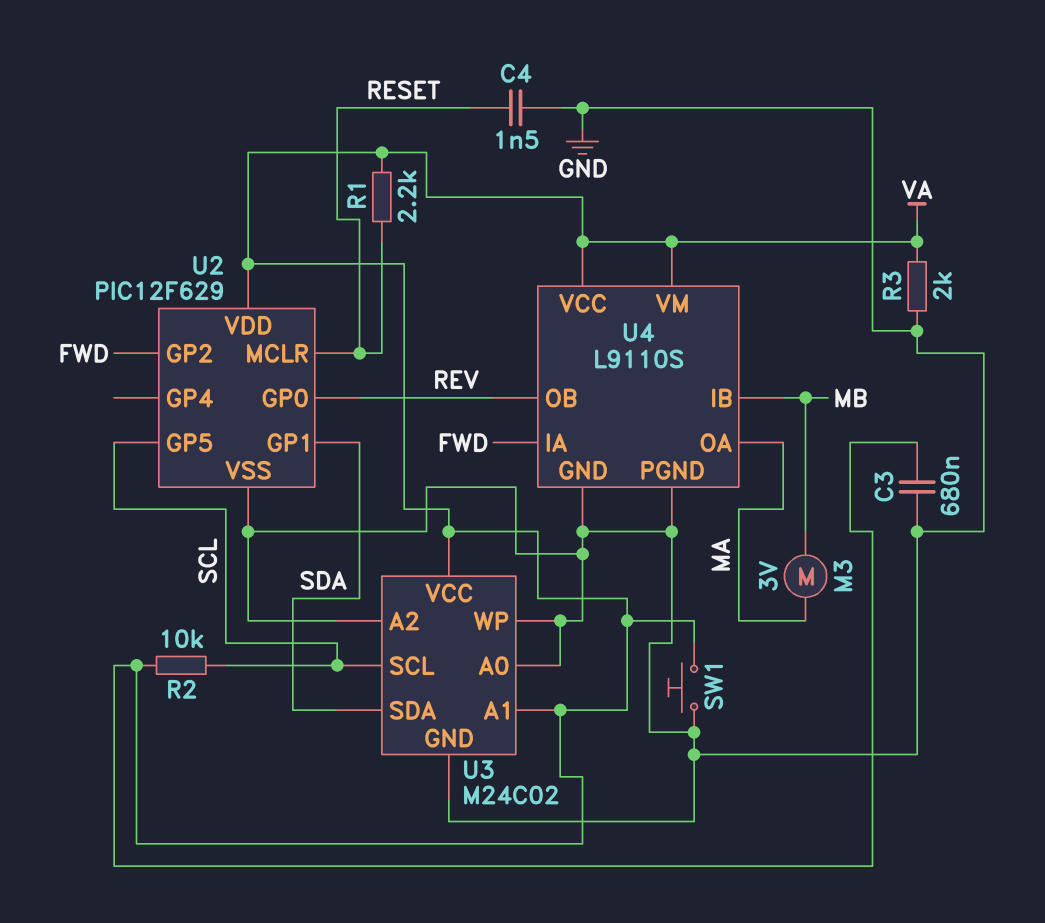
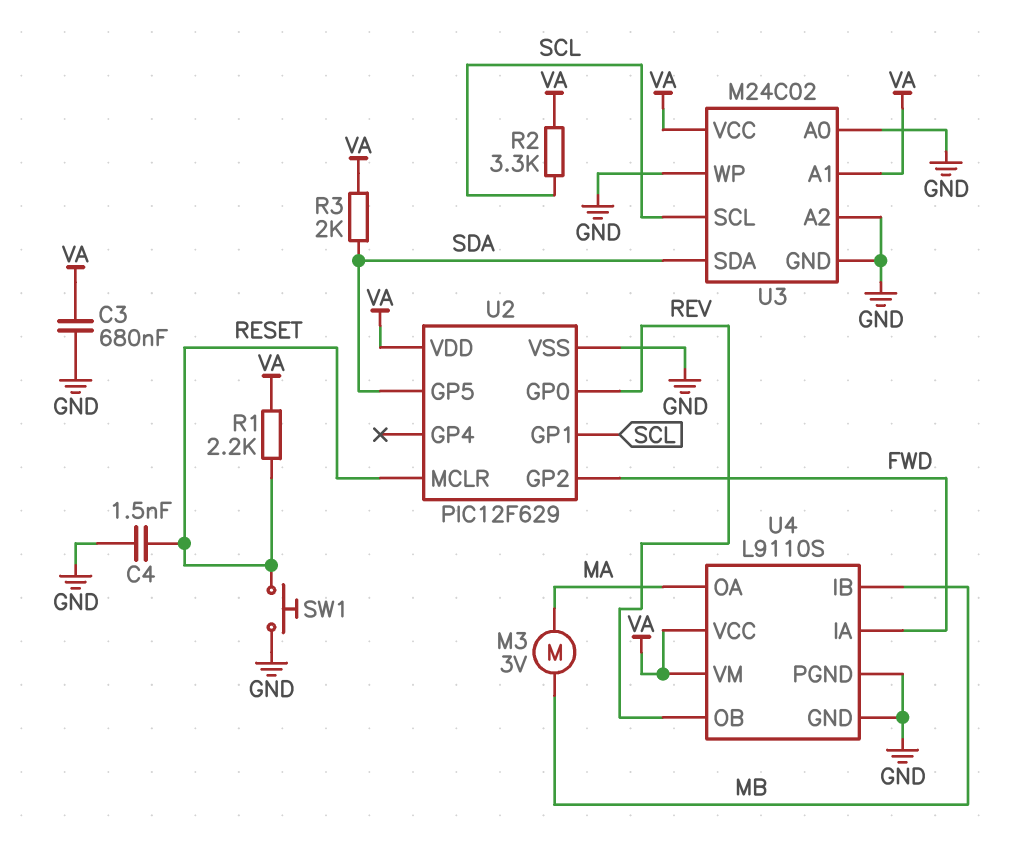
R2: 10k (SCL, VA) -> 3.3k (SCL, VA)
R3: 2k (GND, VA) -> 2k (SDA, VA)
SW1: button (GND, VA) -> button (GND, RESET)
U2 pin GP1: SDA -> SCL
U2 pin GP5: SCL -> SDA

